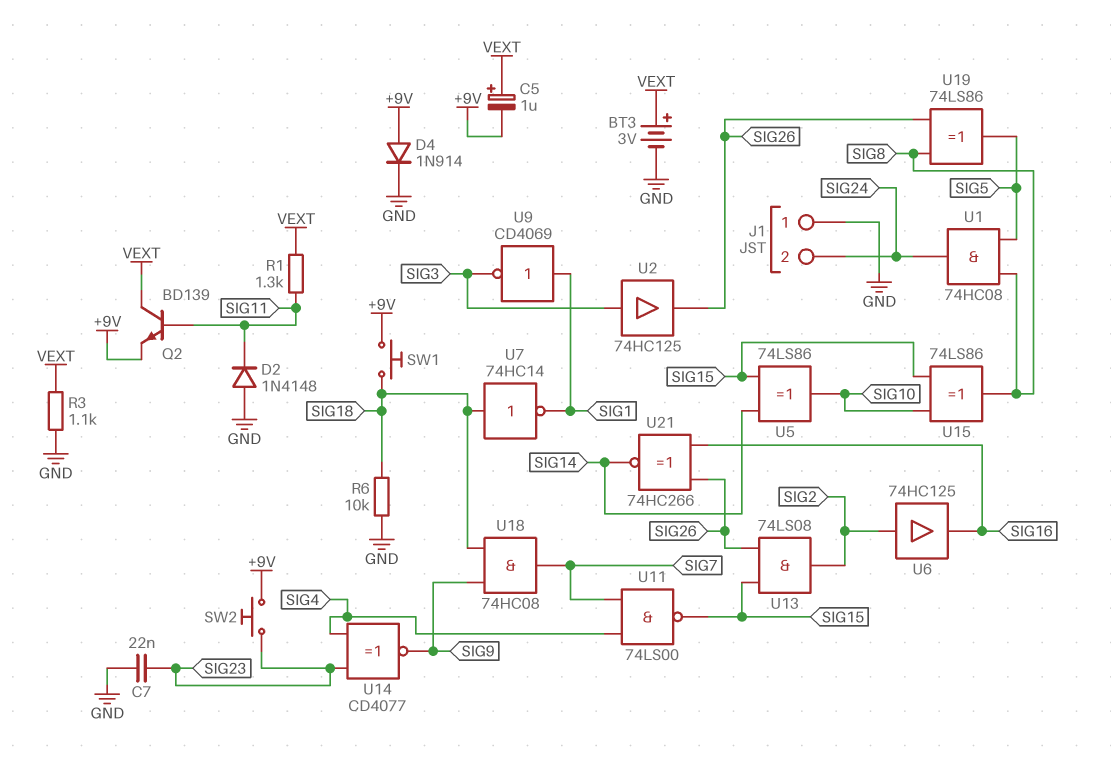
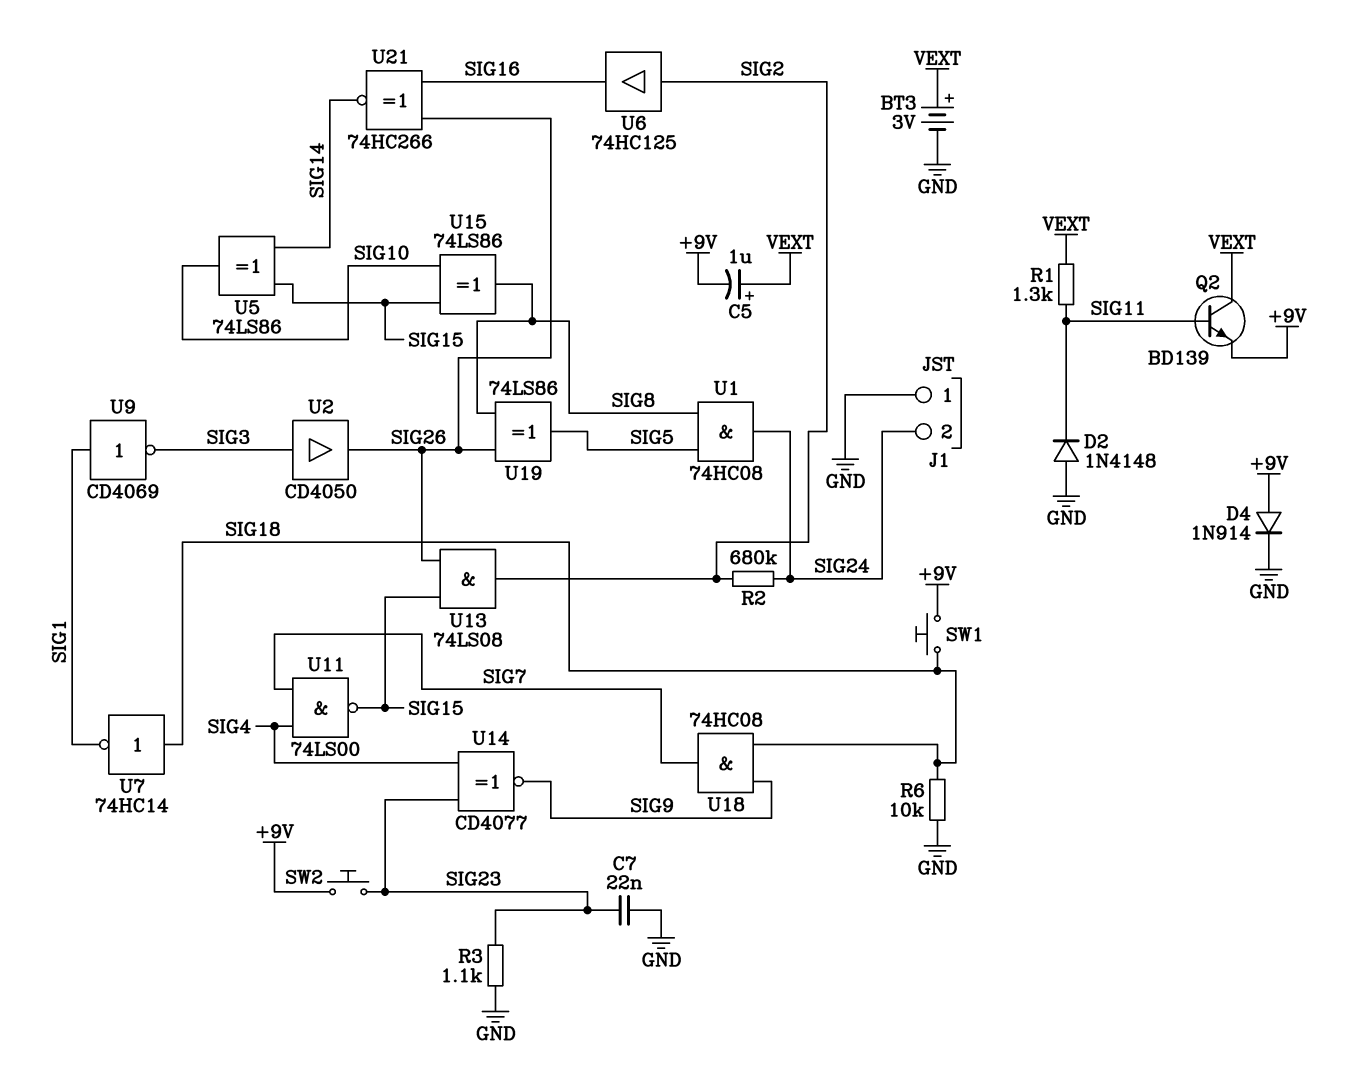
R2: none -> 680k (SIG2, SIG24)
R3: 1.1k (GND, VEXT) -> 1.1k (GND, SIG23)
U2: buffer 74HC125 (in SIG3, out SIG26) -> buffer CD4050 (in SIG3, out SIG26)

